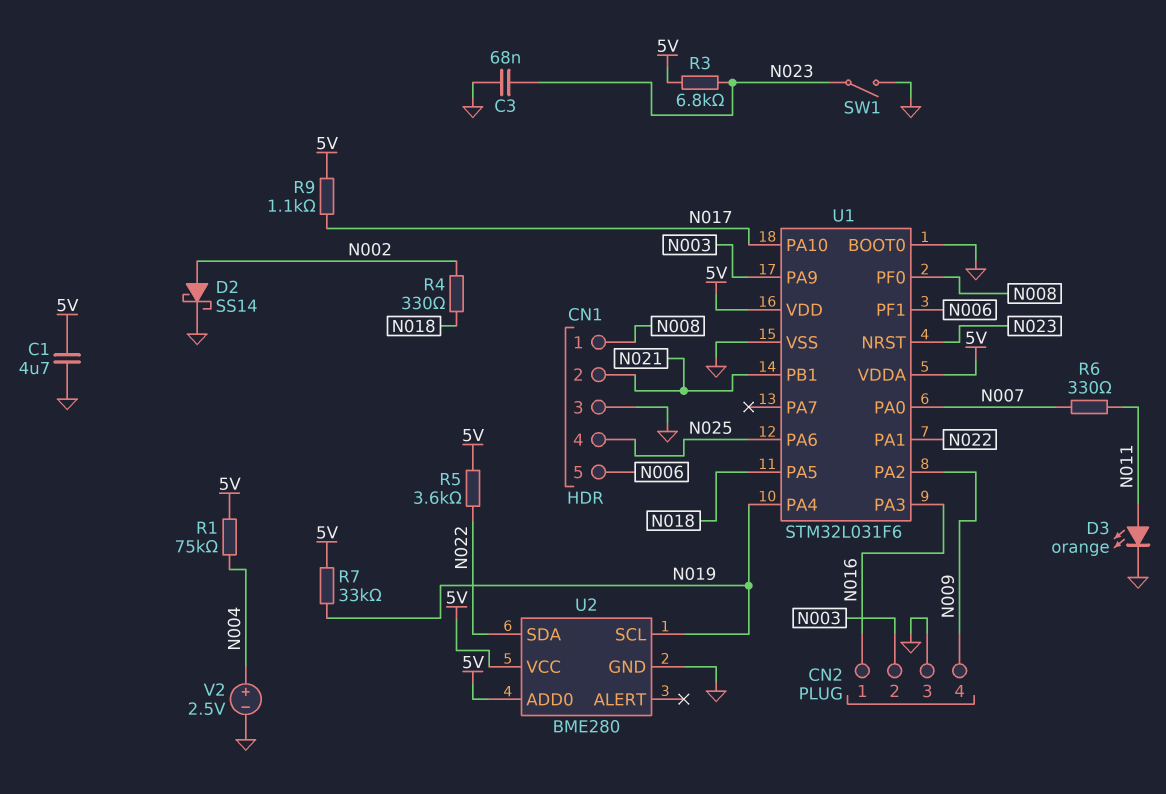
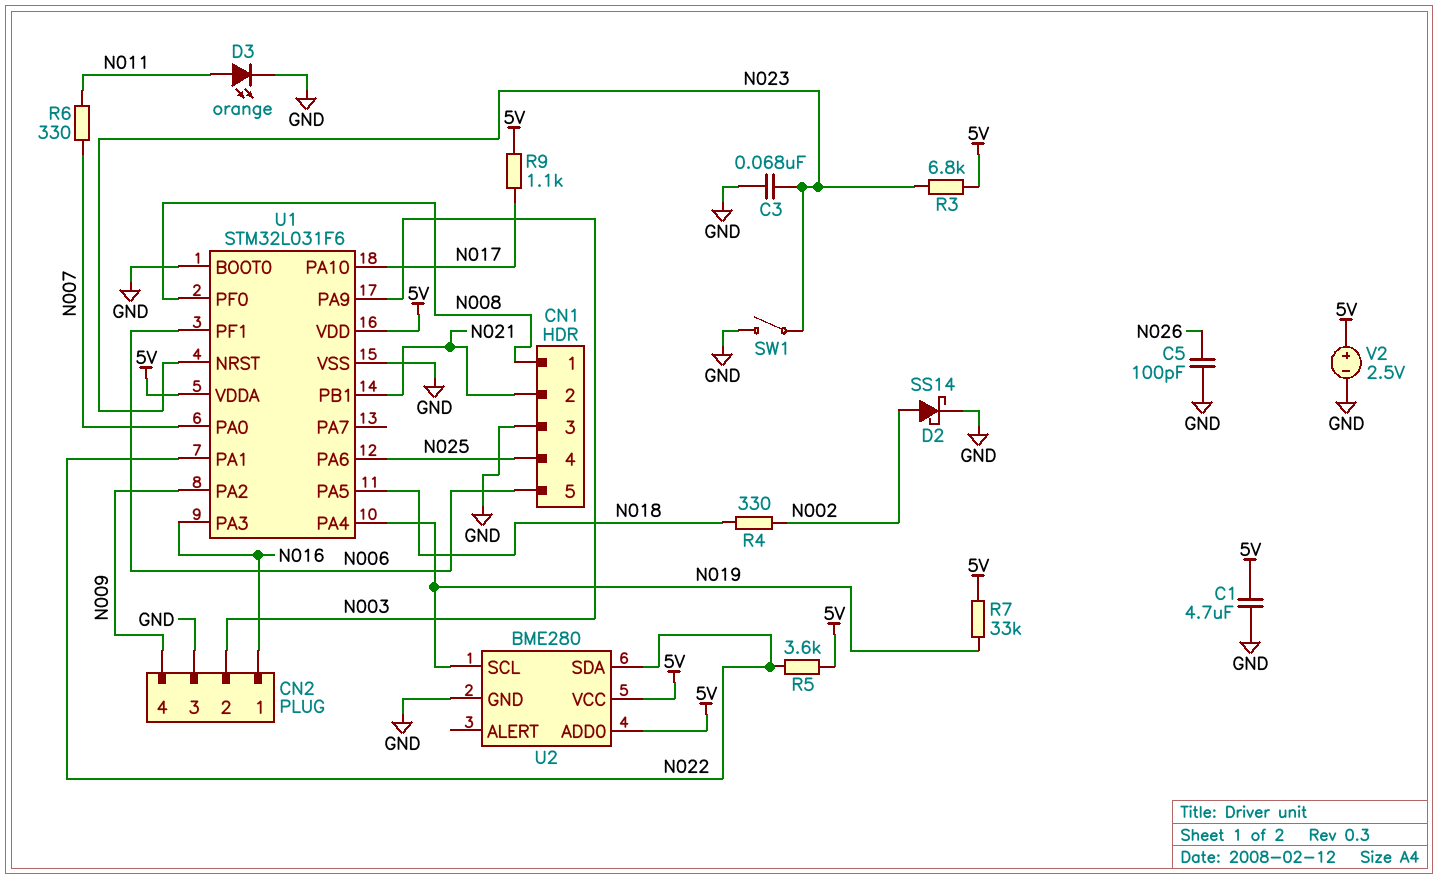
C5: none -> 100pF (GND, N026)
R1: 75k (5V, N004) -> none
V2: 2.5V (plus N004, minus GND) -> 2.5V (plus 5V, minus GND)

